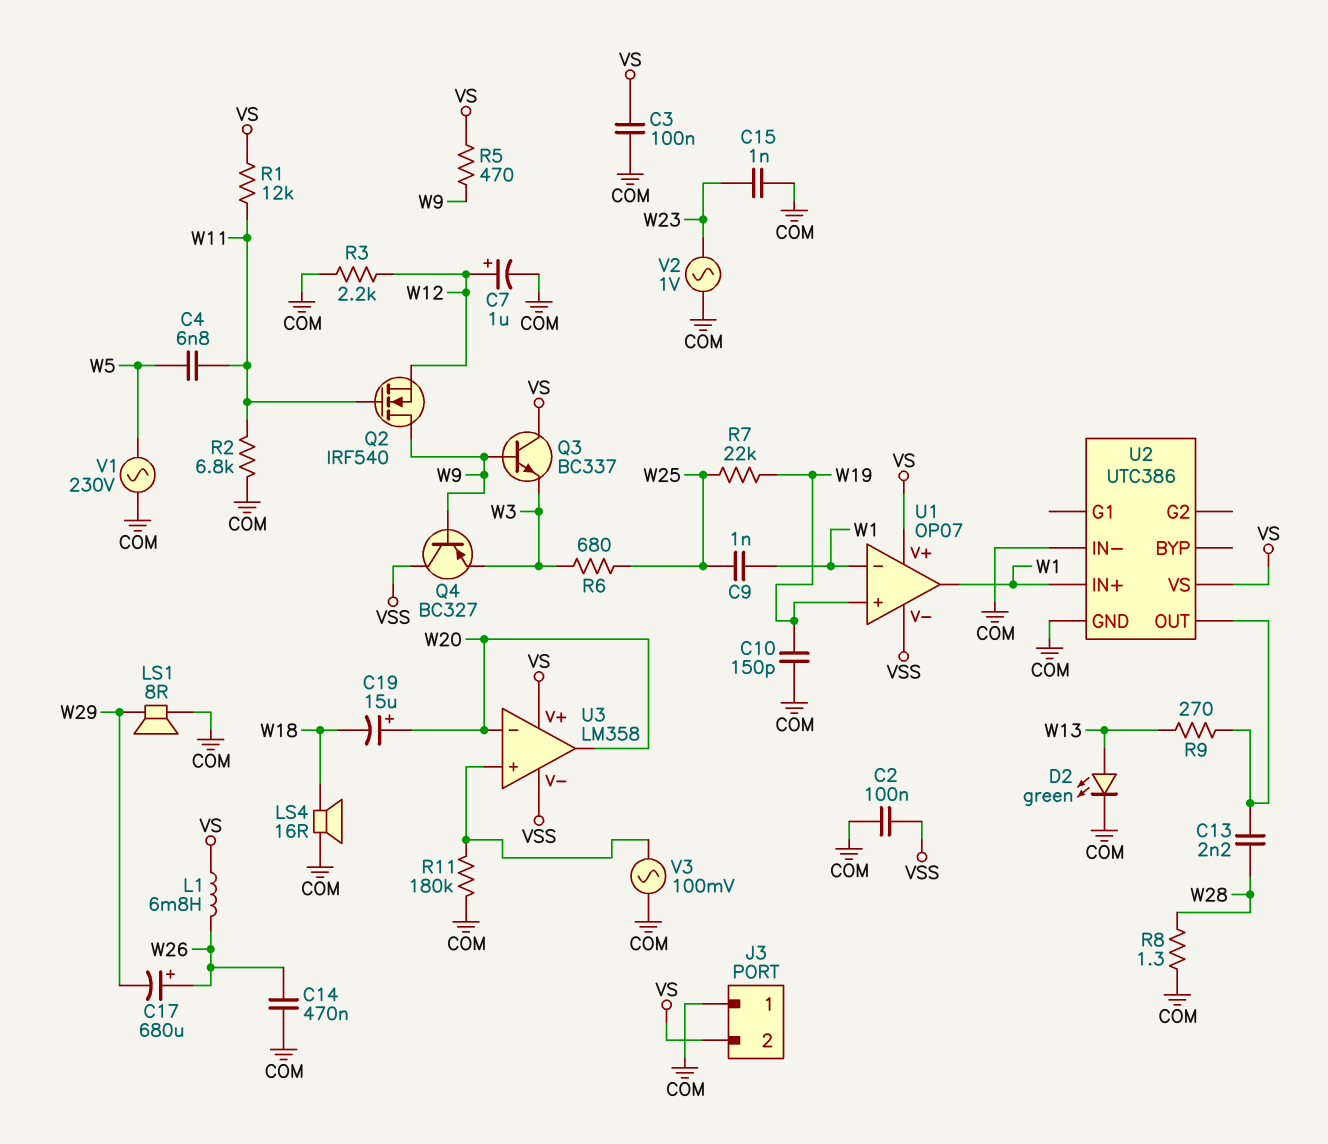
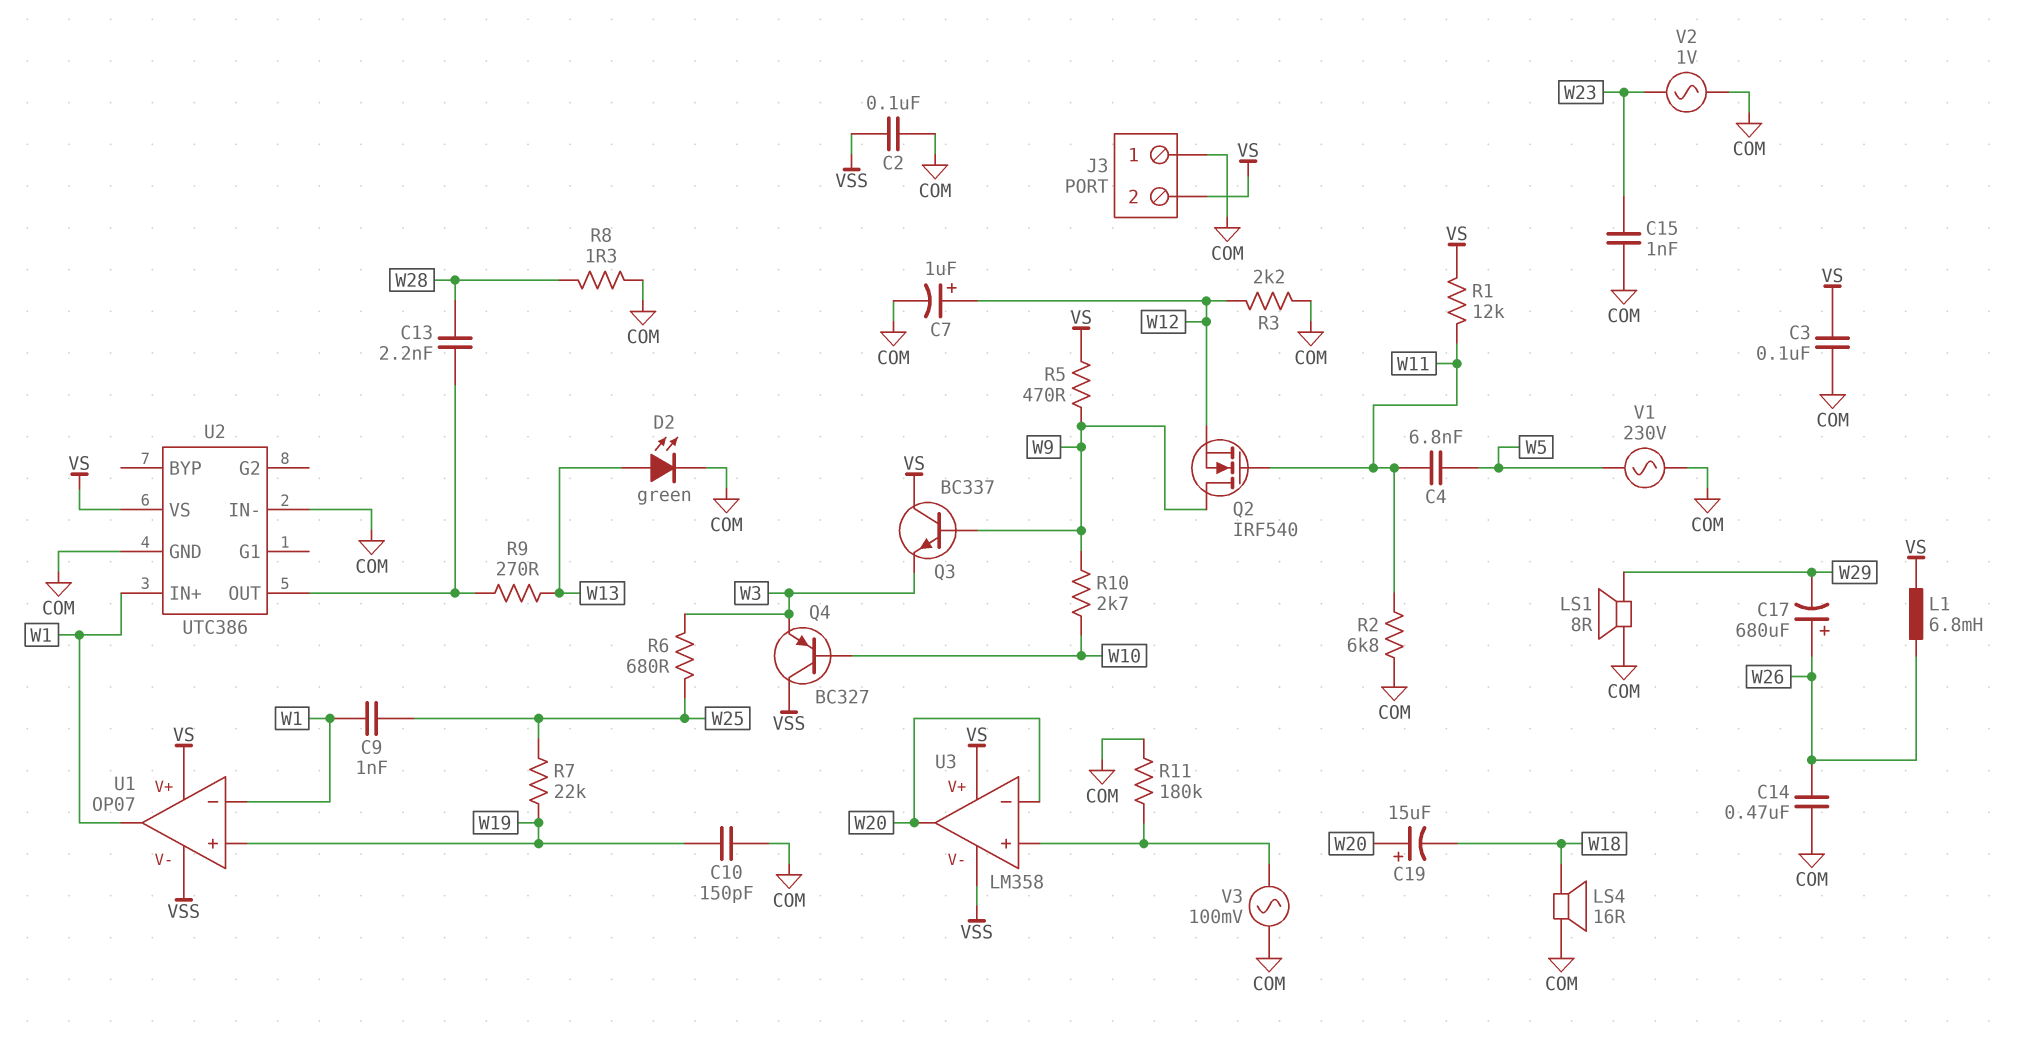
Q4: PNP BC327 (B W9, C VSS, E W3) -> PNP BC327 (B W10, C VSS, E W3)
R10: none -> 2.7k (W9, W10)

